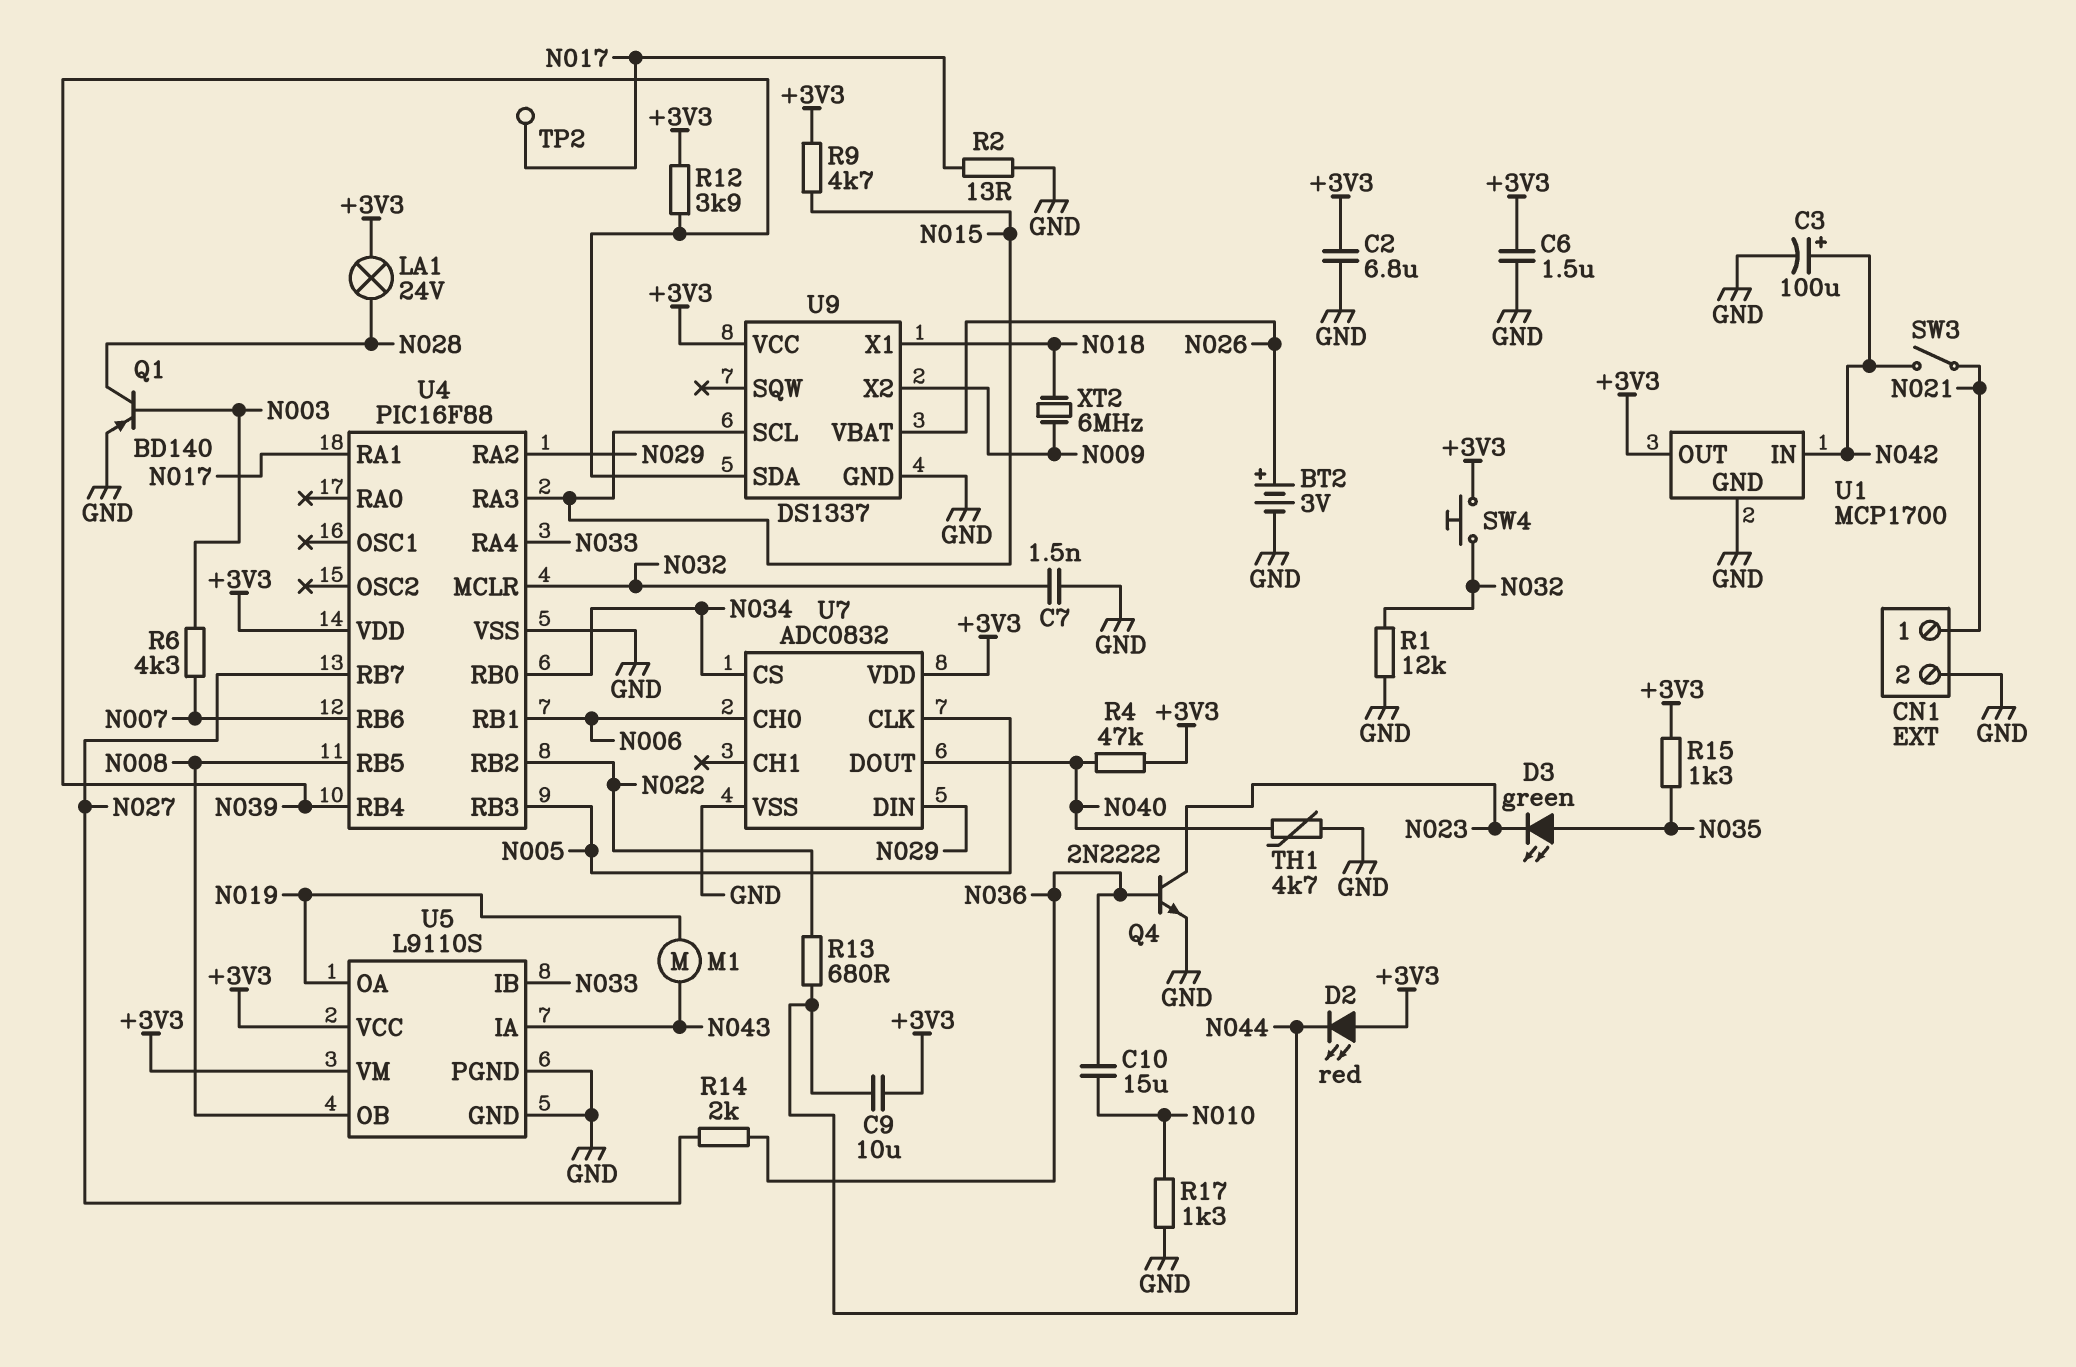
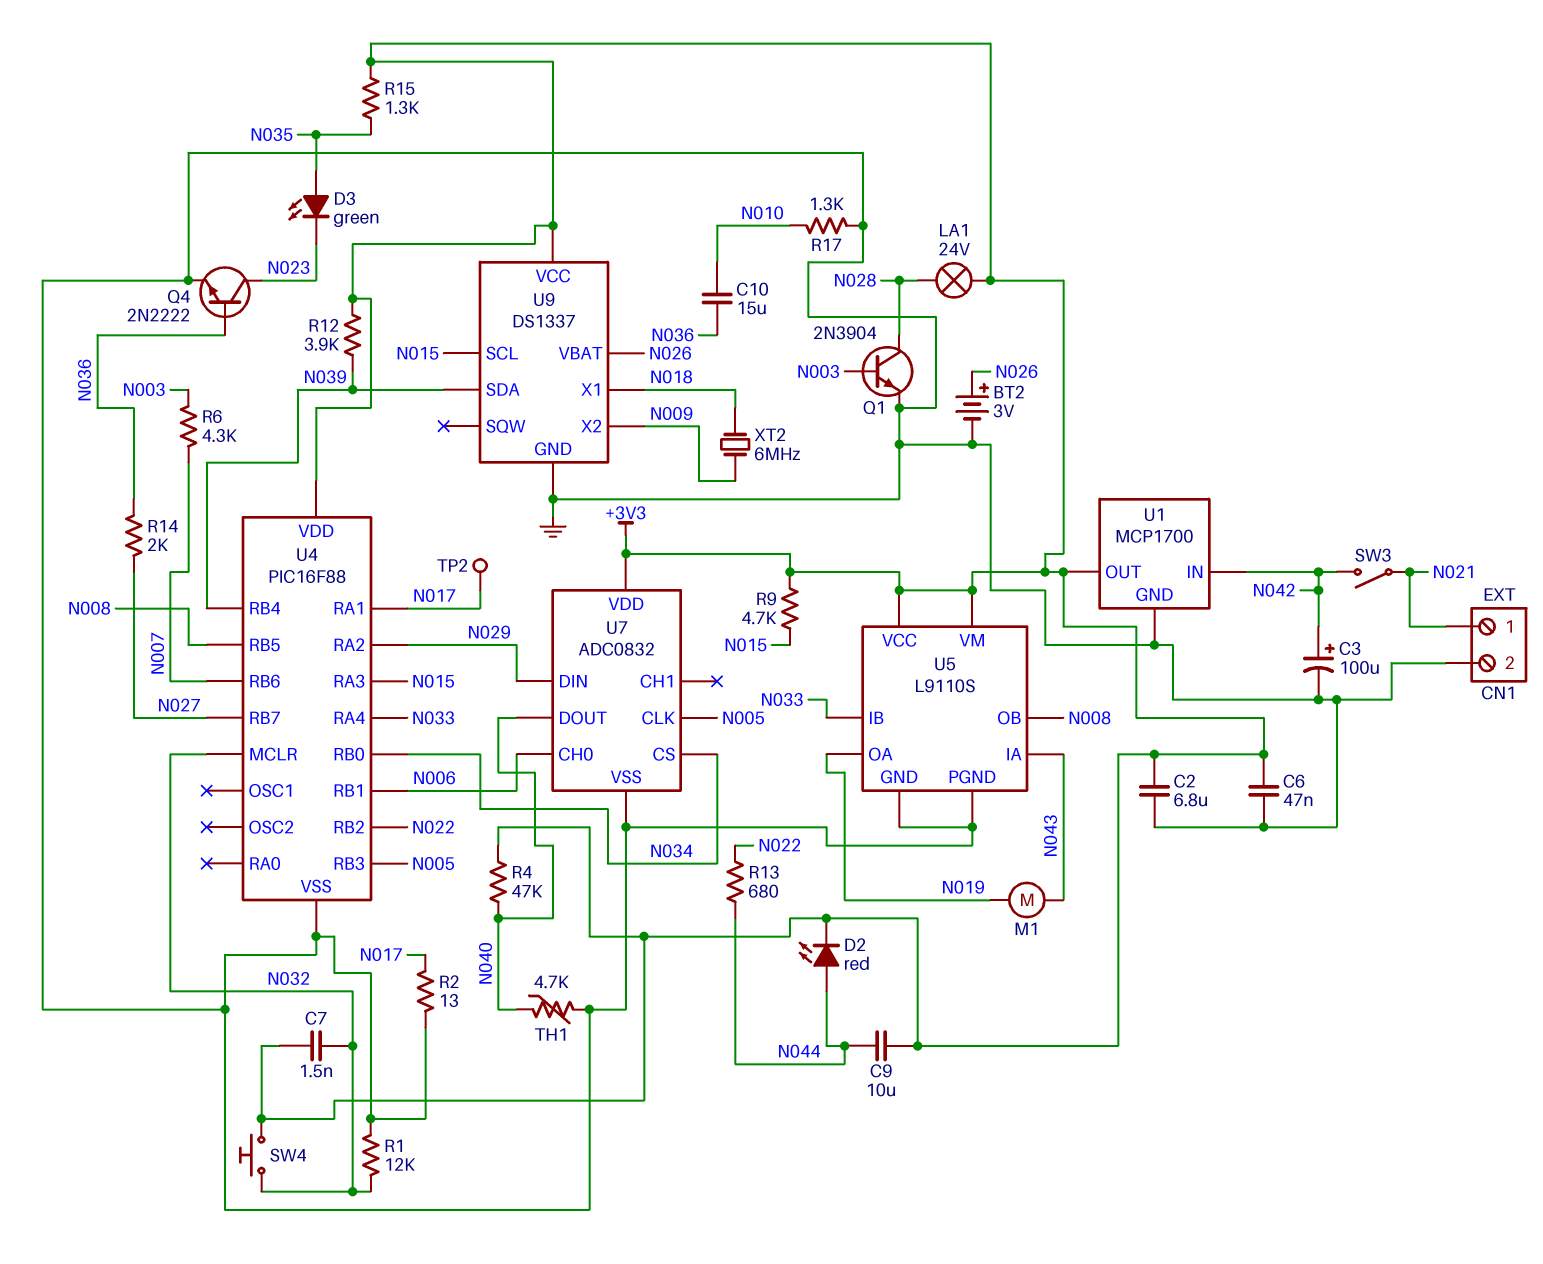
C6: 1.5uF (+3V3, GND) -> 47nF (+3V3, GND)
C7: 1.5nF (GND, N032) -> 1.5nF (+3V3, N032)
D2: LED red (A +3V3, K N044) -> LED red (A N044, K +3V3)
Q1: PNP BD140 (B N003, C N028, E GND) -> NPN 2N3904 (B N003, C N028, E GND)

